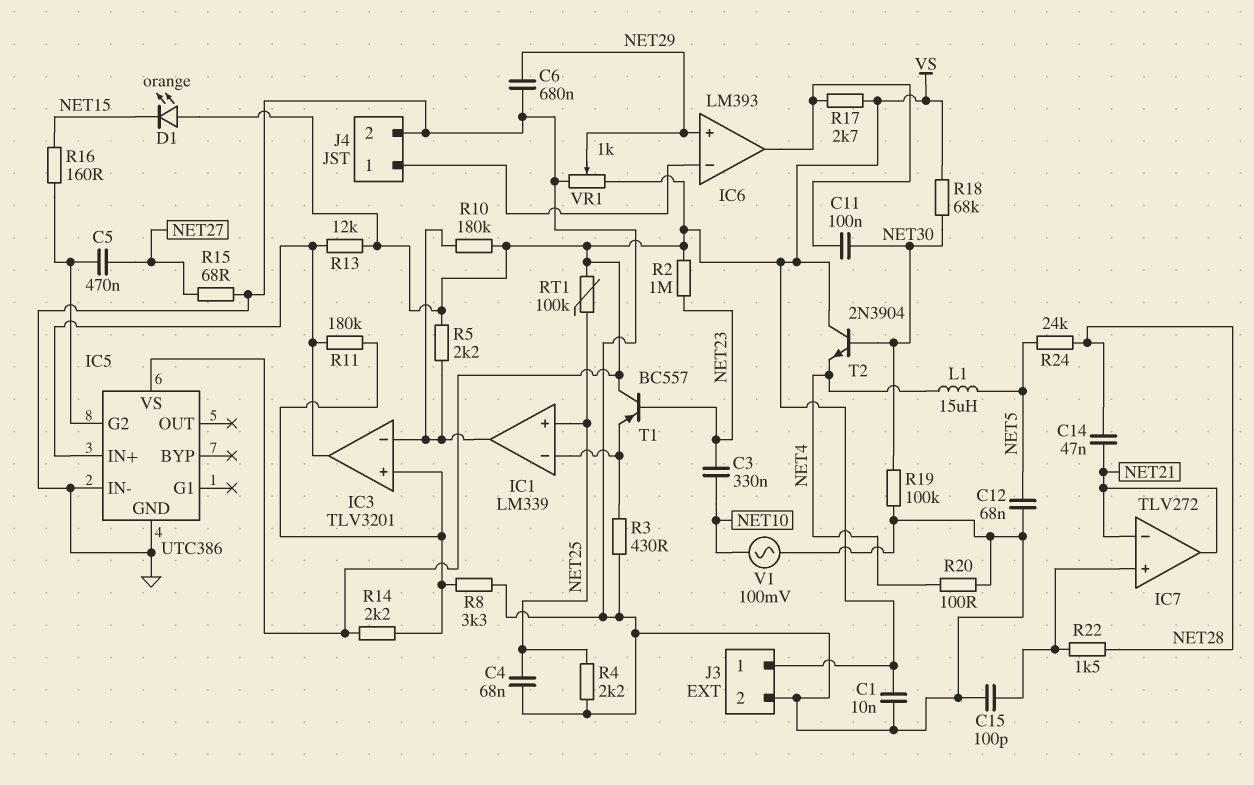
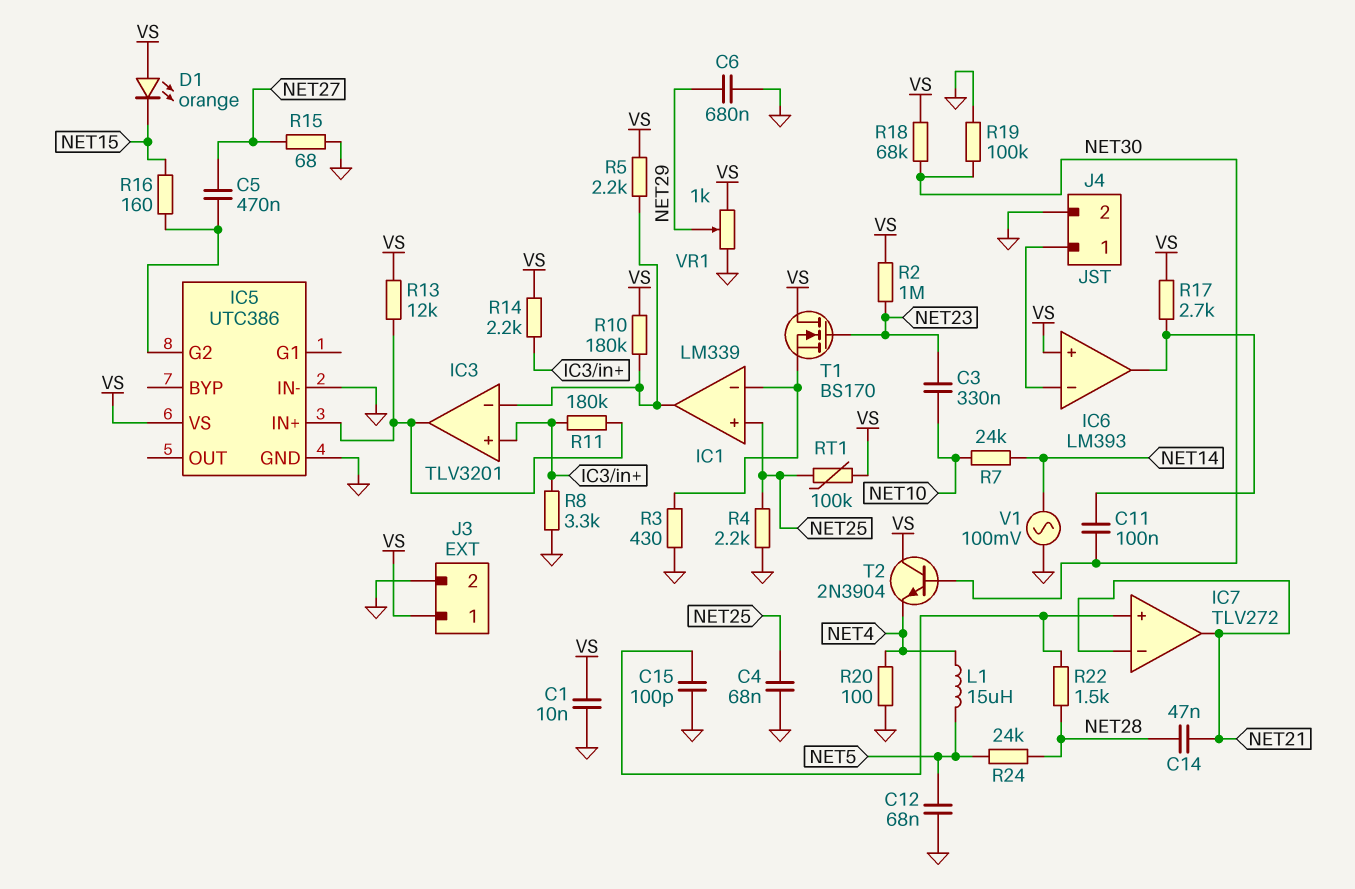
IC6 pin in+: NET29 -> VS
R7: none -> 24k (NET10, NET14)
T1: PNP BC557 (B NET23, C VS, E IC1/in-) -> NMOS BS170 (G NET23, D VS, S IC1/in-)
V1: AC 100mV (GND, NET10) -> AC 100mV (GND, NET14)

